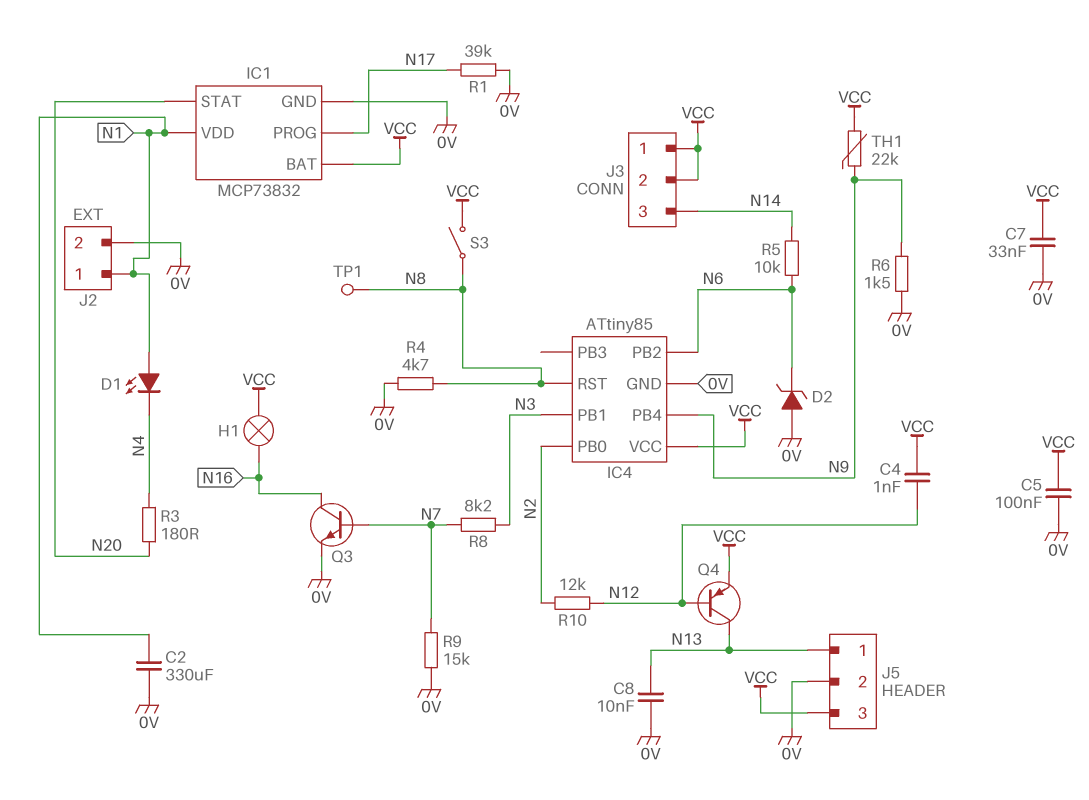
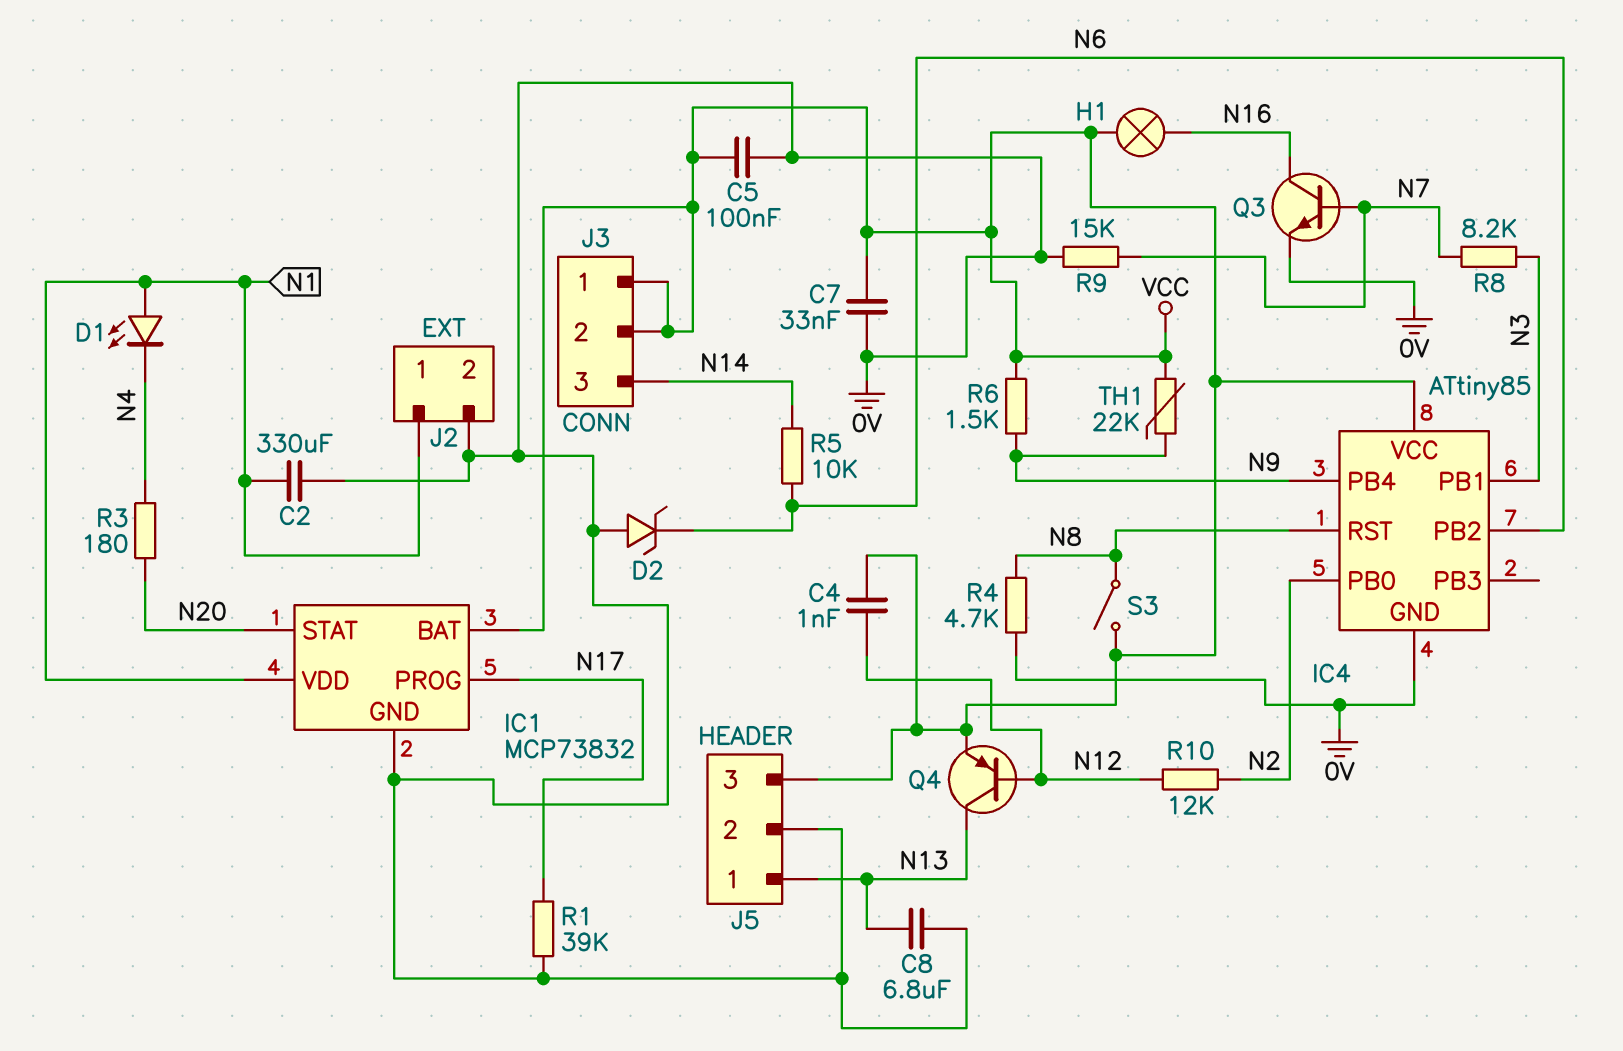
C8: 10nF (0V, N13) -> 6.8uF (0V, N13)
R6: 1.5k (0V, N9) -> 1.5k (N9, VCC)
TP1: test point (N8) -> none

